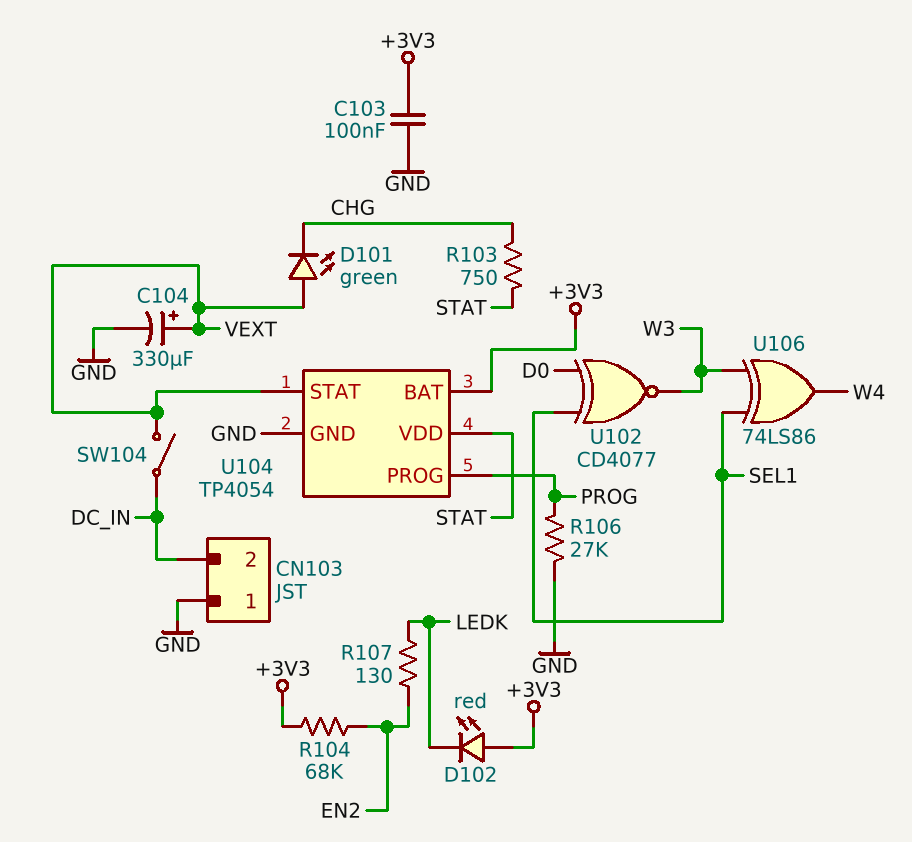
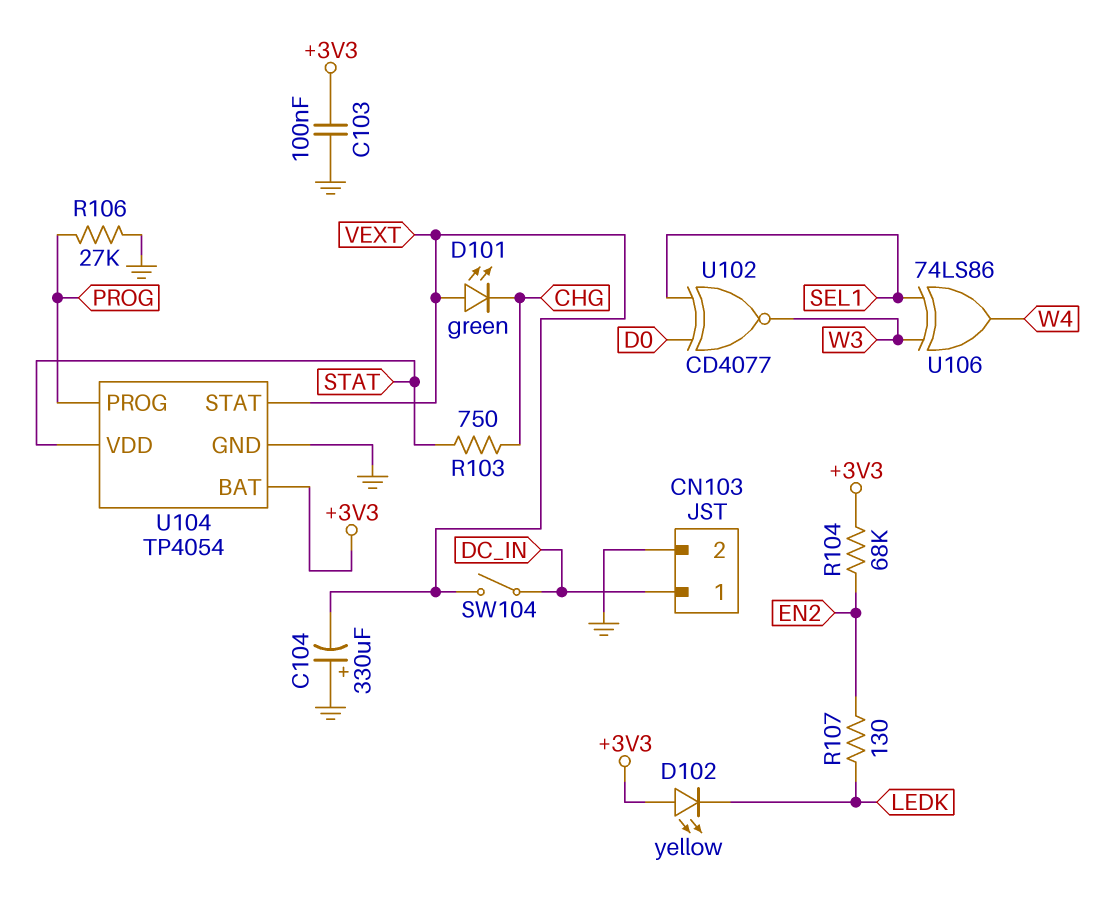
C104: 330uF (plus VEXT, minus GND) -> 330uF (plus GND, minus VEXT)
CN103 pin 1: GND -> DC_IN
CN103 pin 2: DC_IN -> GND
D102: LED red (A +3V3, K LEDK) -> LED yellow (A +3V3, K LEDK)

